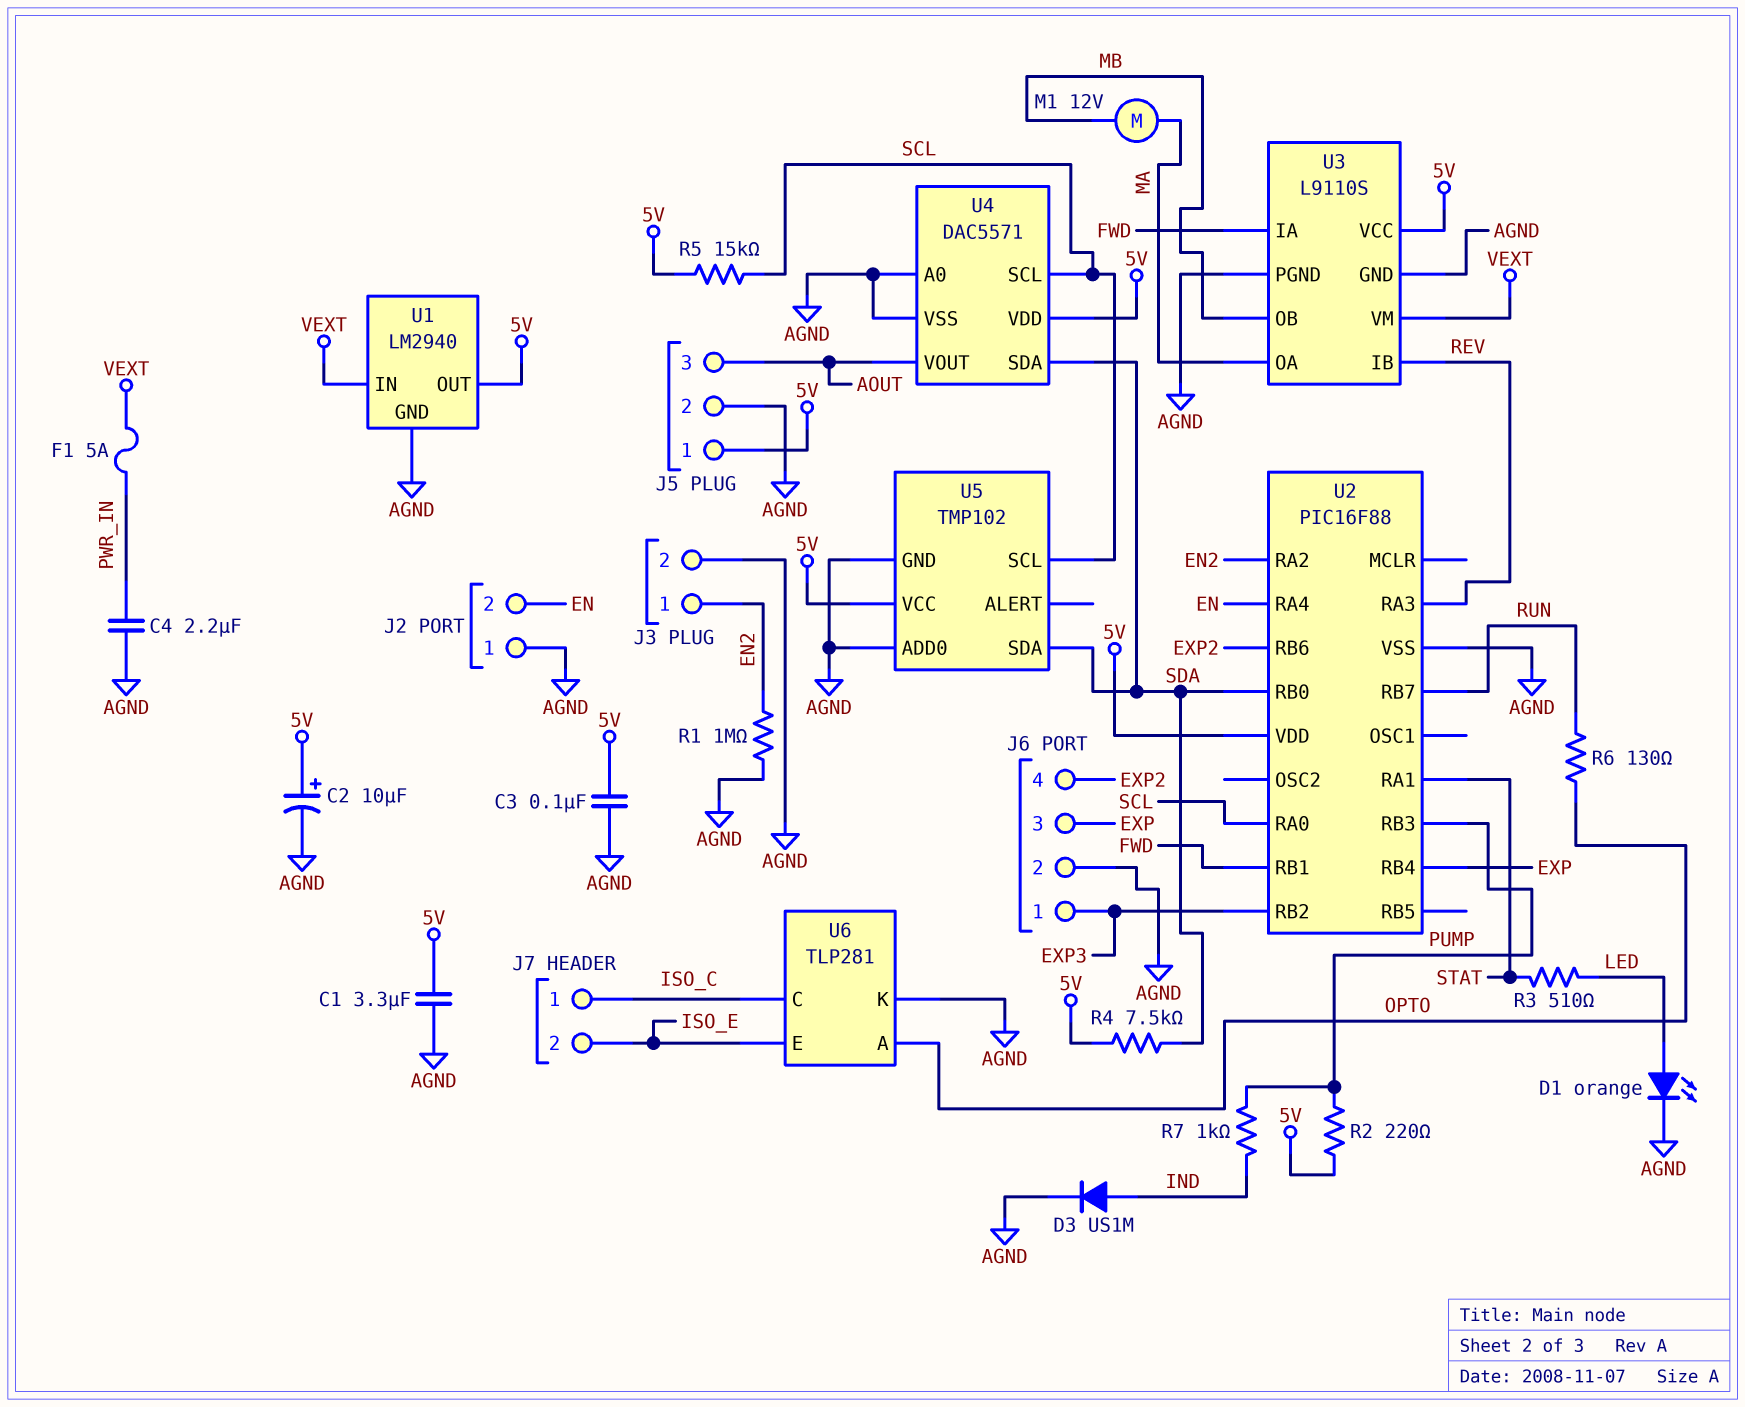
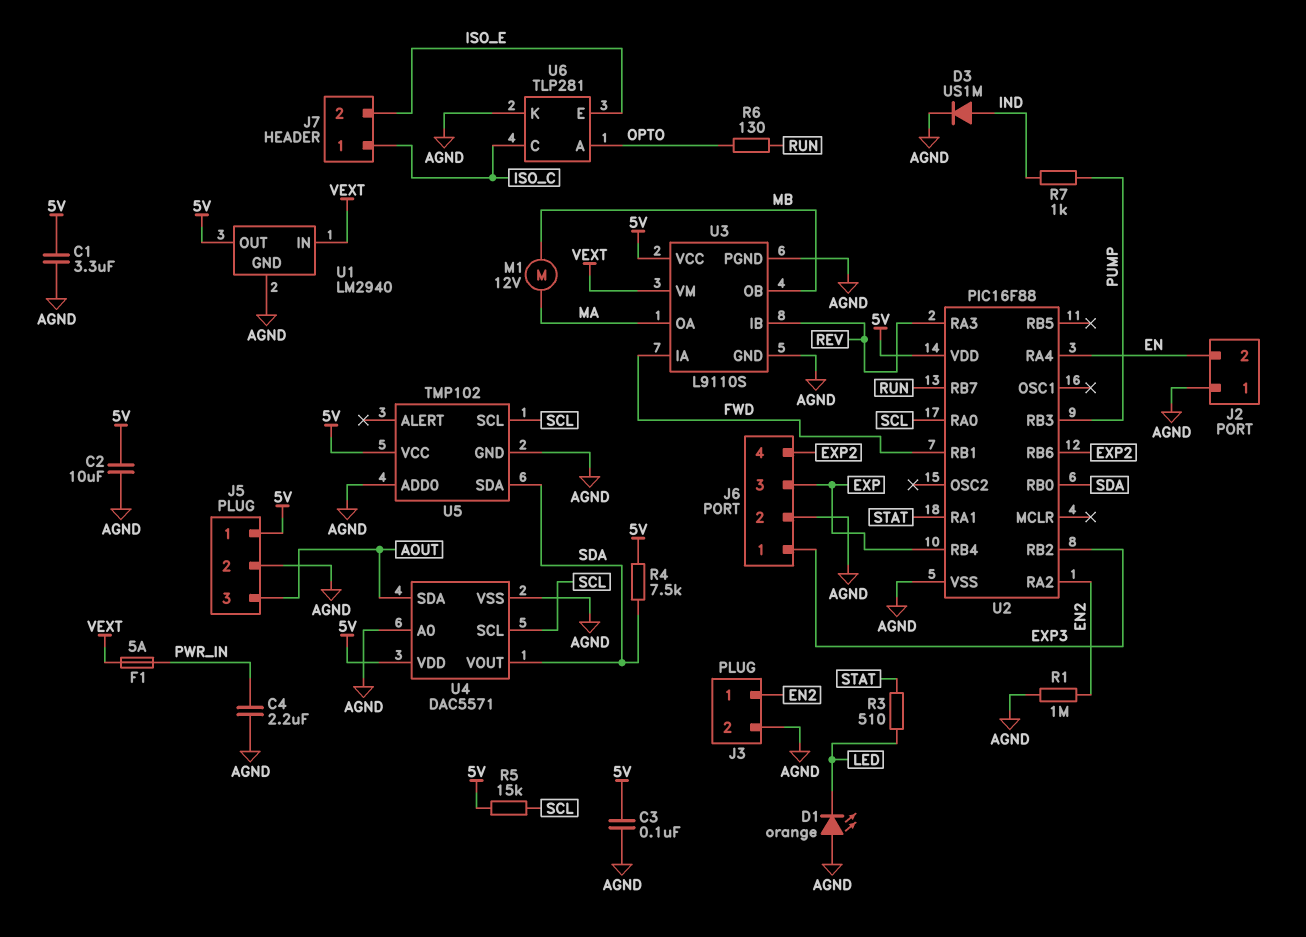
C2: 10uF (plus 5V, minus AGND) -> 10uF (5V, AGND)
D1: LED orange (A LED, K AGND) -> LED orange (A AGND, K LED)
R2: 220 (5V, PUMP) -> none
U4 pin SDA: SDA -> AOUT
U4 pin VOUT: AOUT -> SDA

